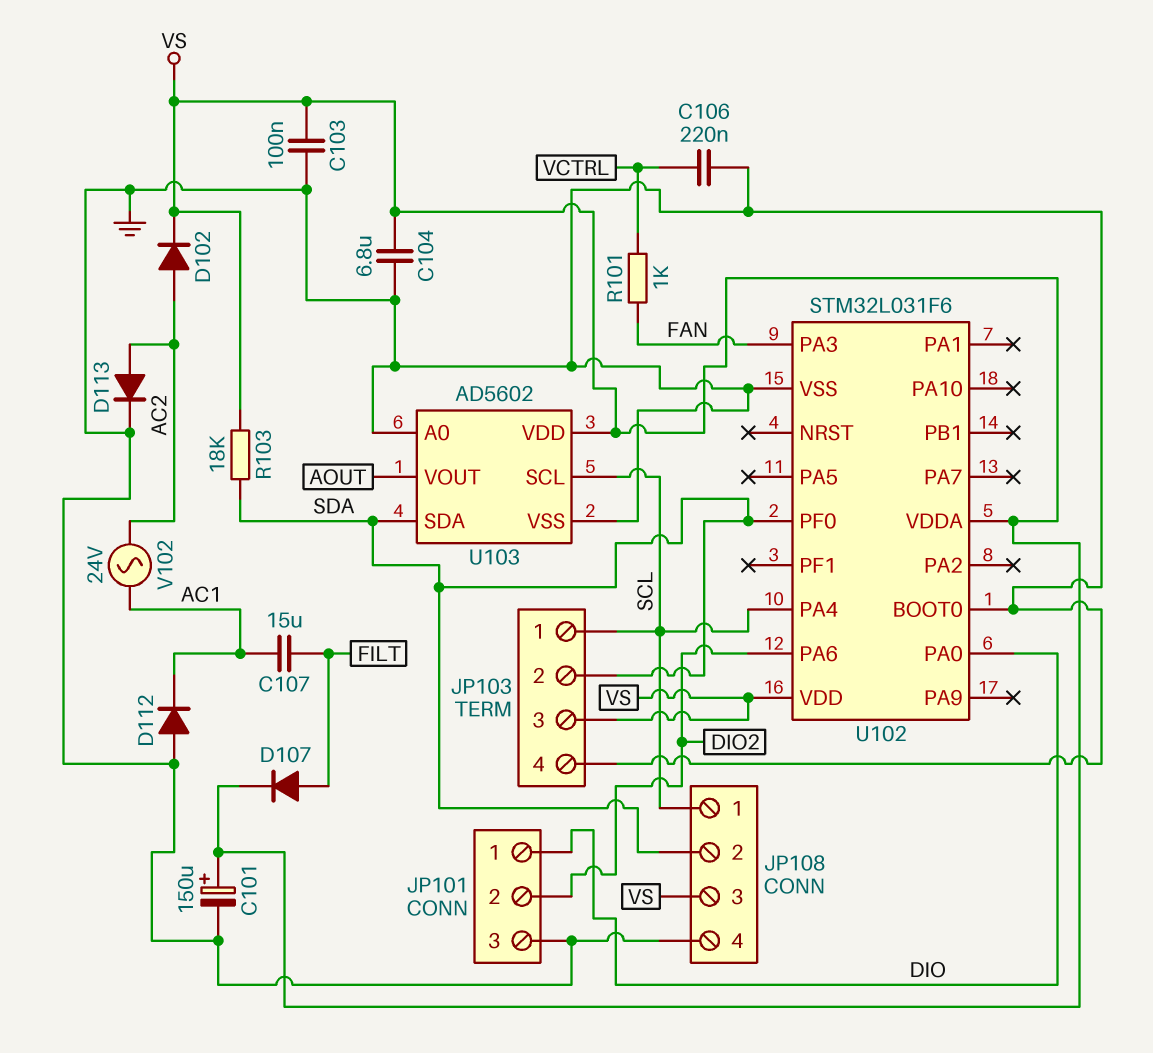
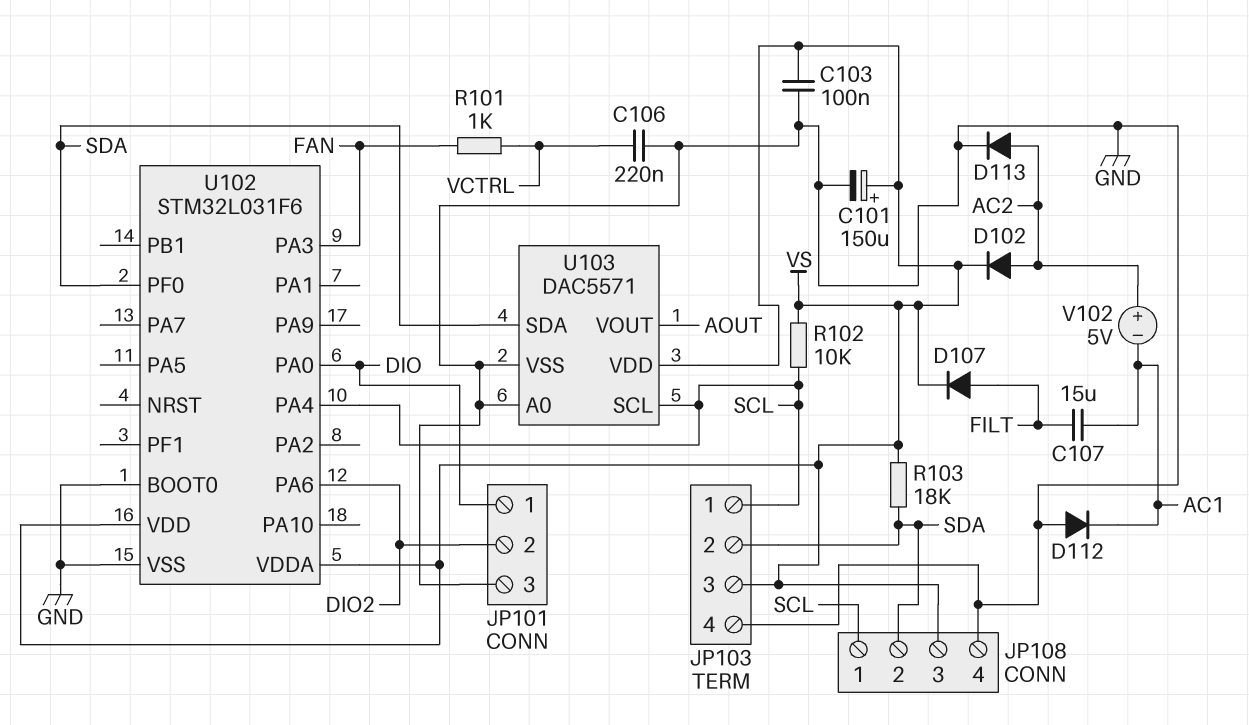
C104: 6.8uF (GND, VS) -> none
R102: none -> 10k (SCL, VS)
U103: AD5602 -> DAC5571
V102: AC 24V (AC1, AC2) -> 5V (plus AC2, minus AC1)

